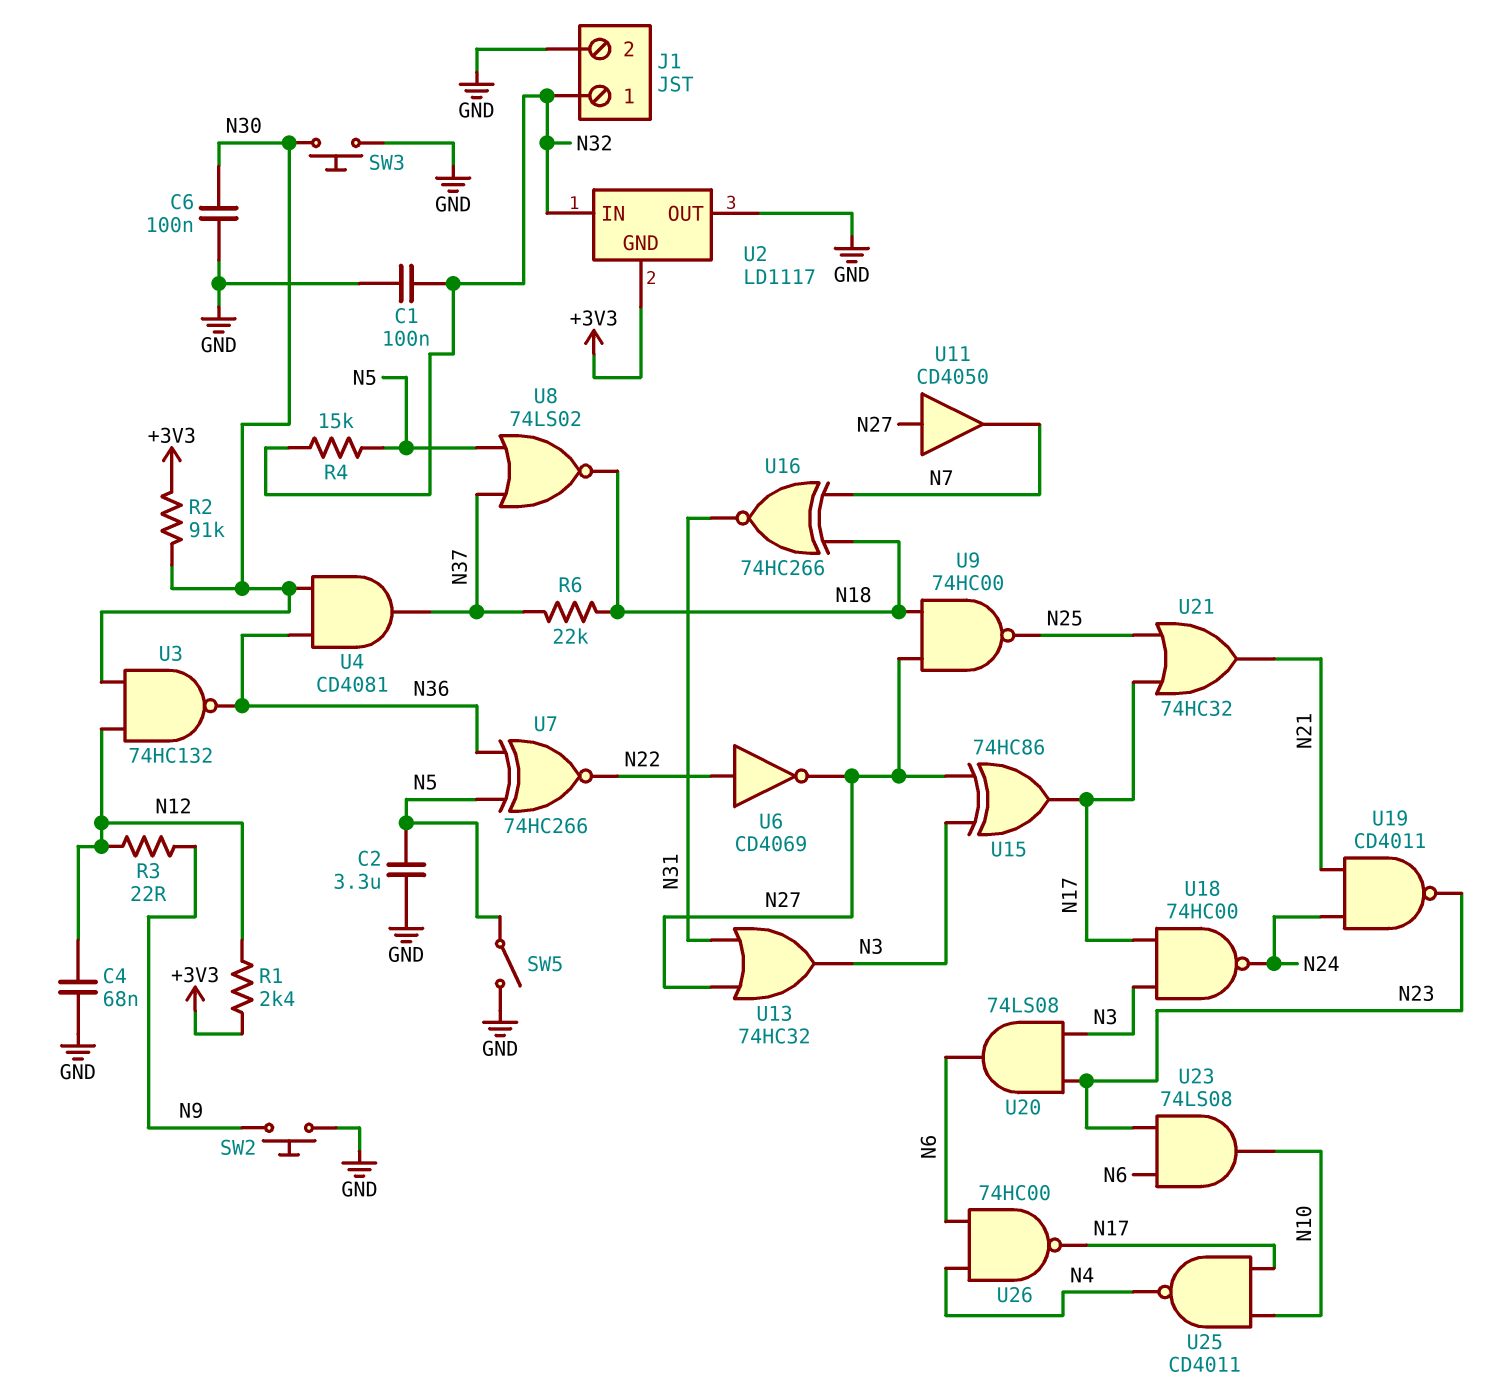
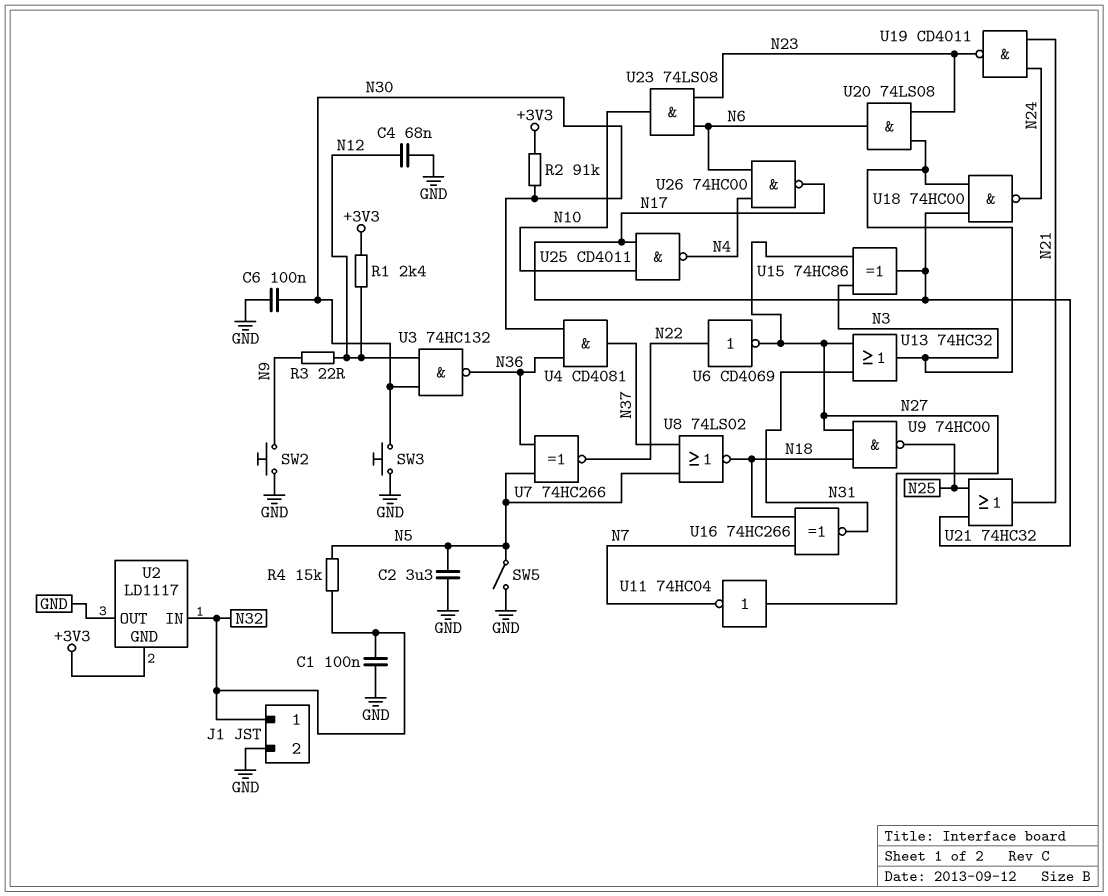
R6: 22k (N18, N37) -> none
U11: buffer CD4050 (in N27, out N7) -> NOT 74HC04 (in N27, out N7)

